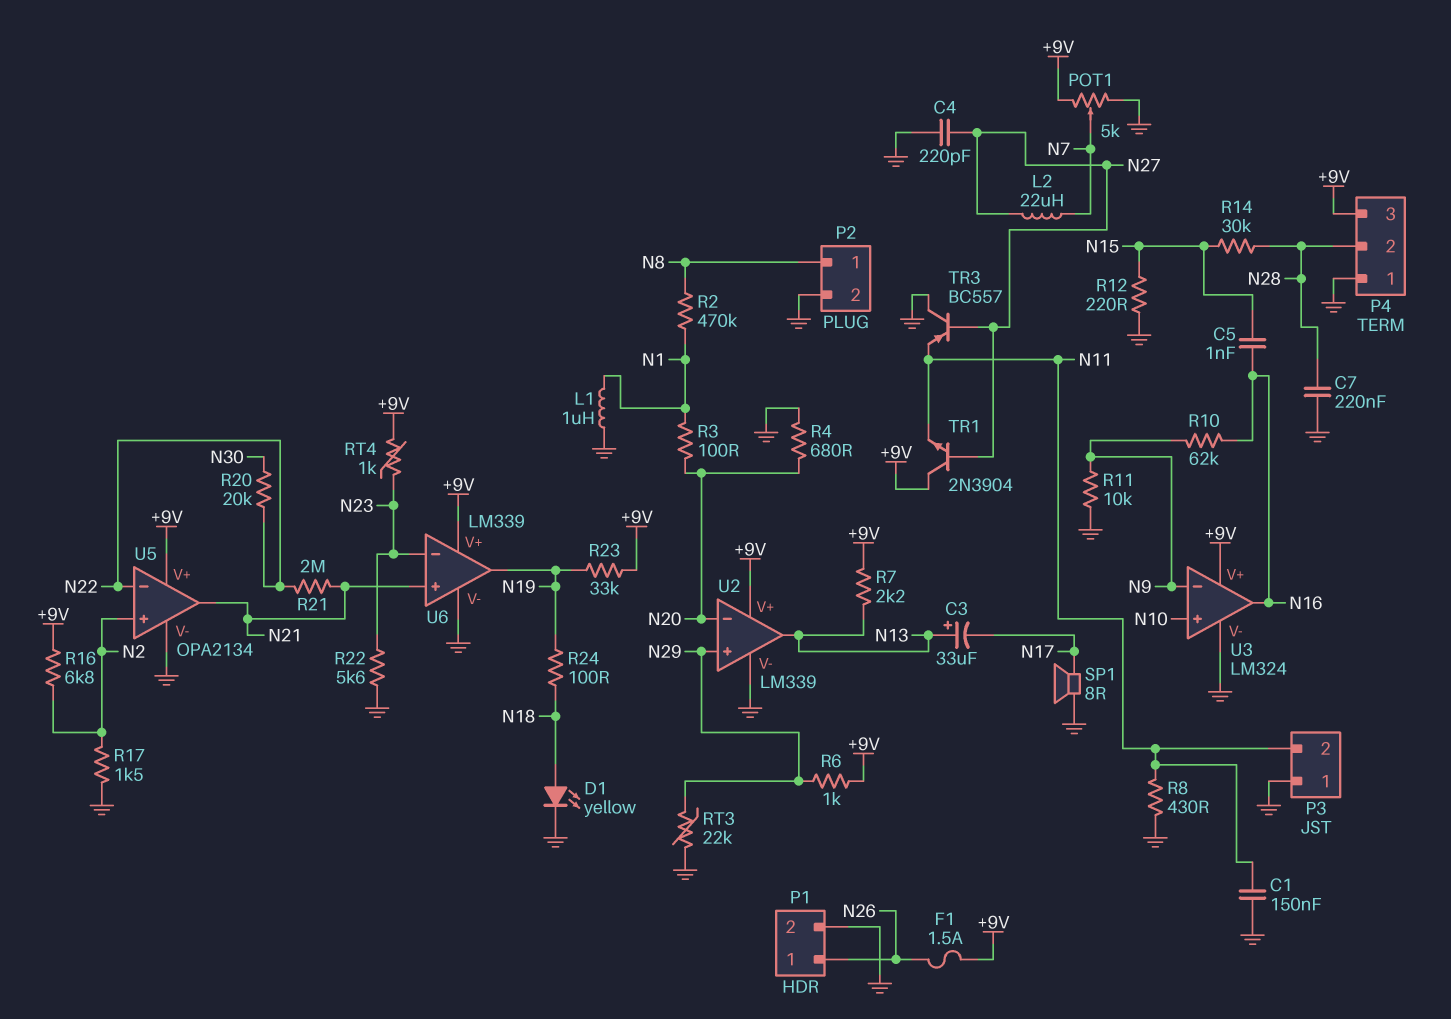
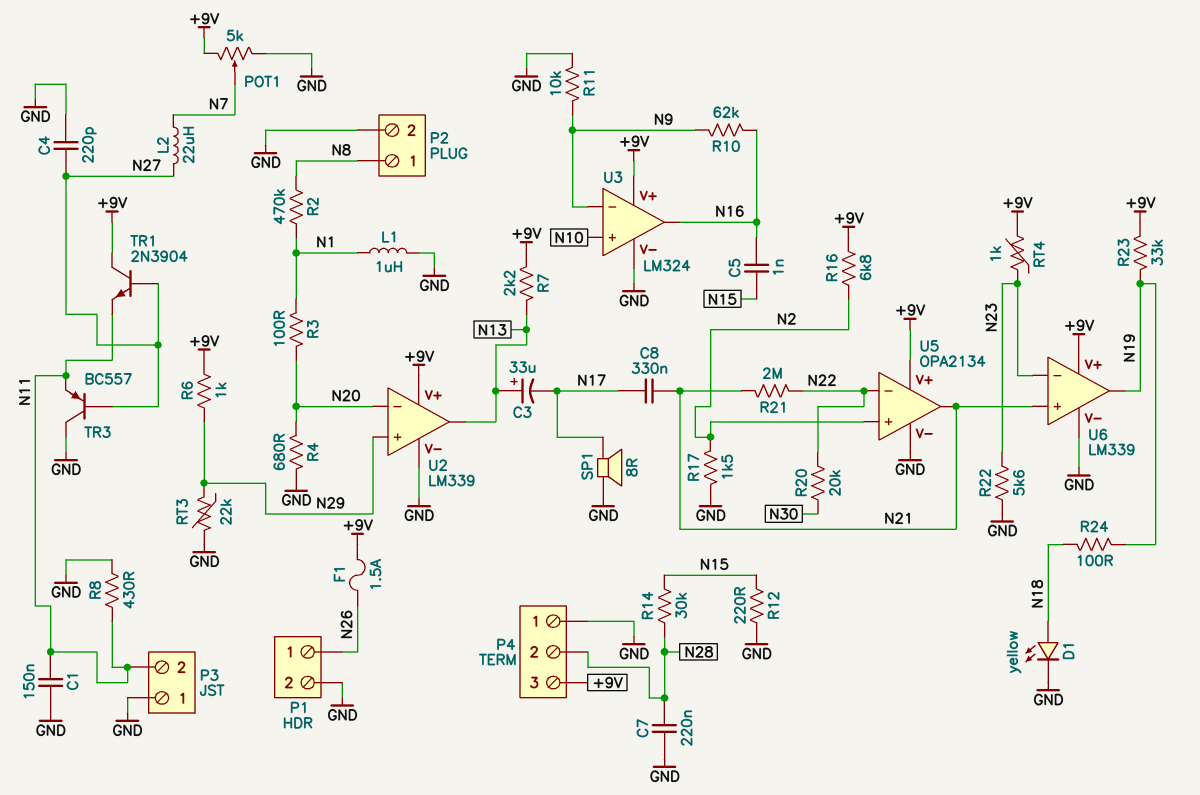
C8: none -> 330nF (N17, N21)

